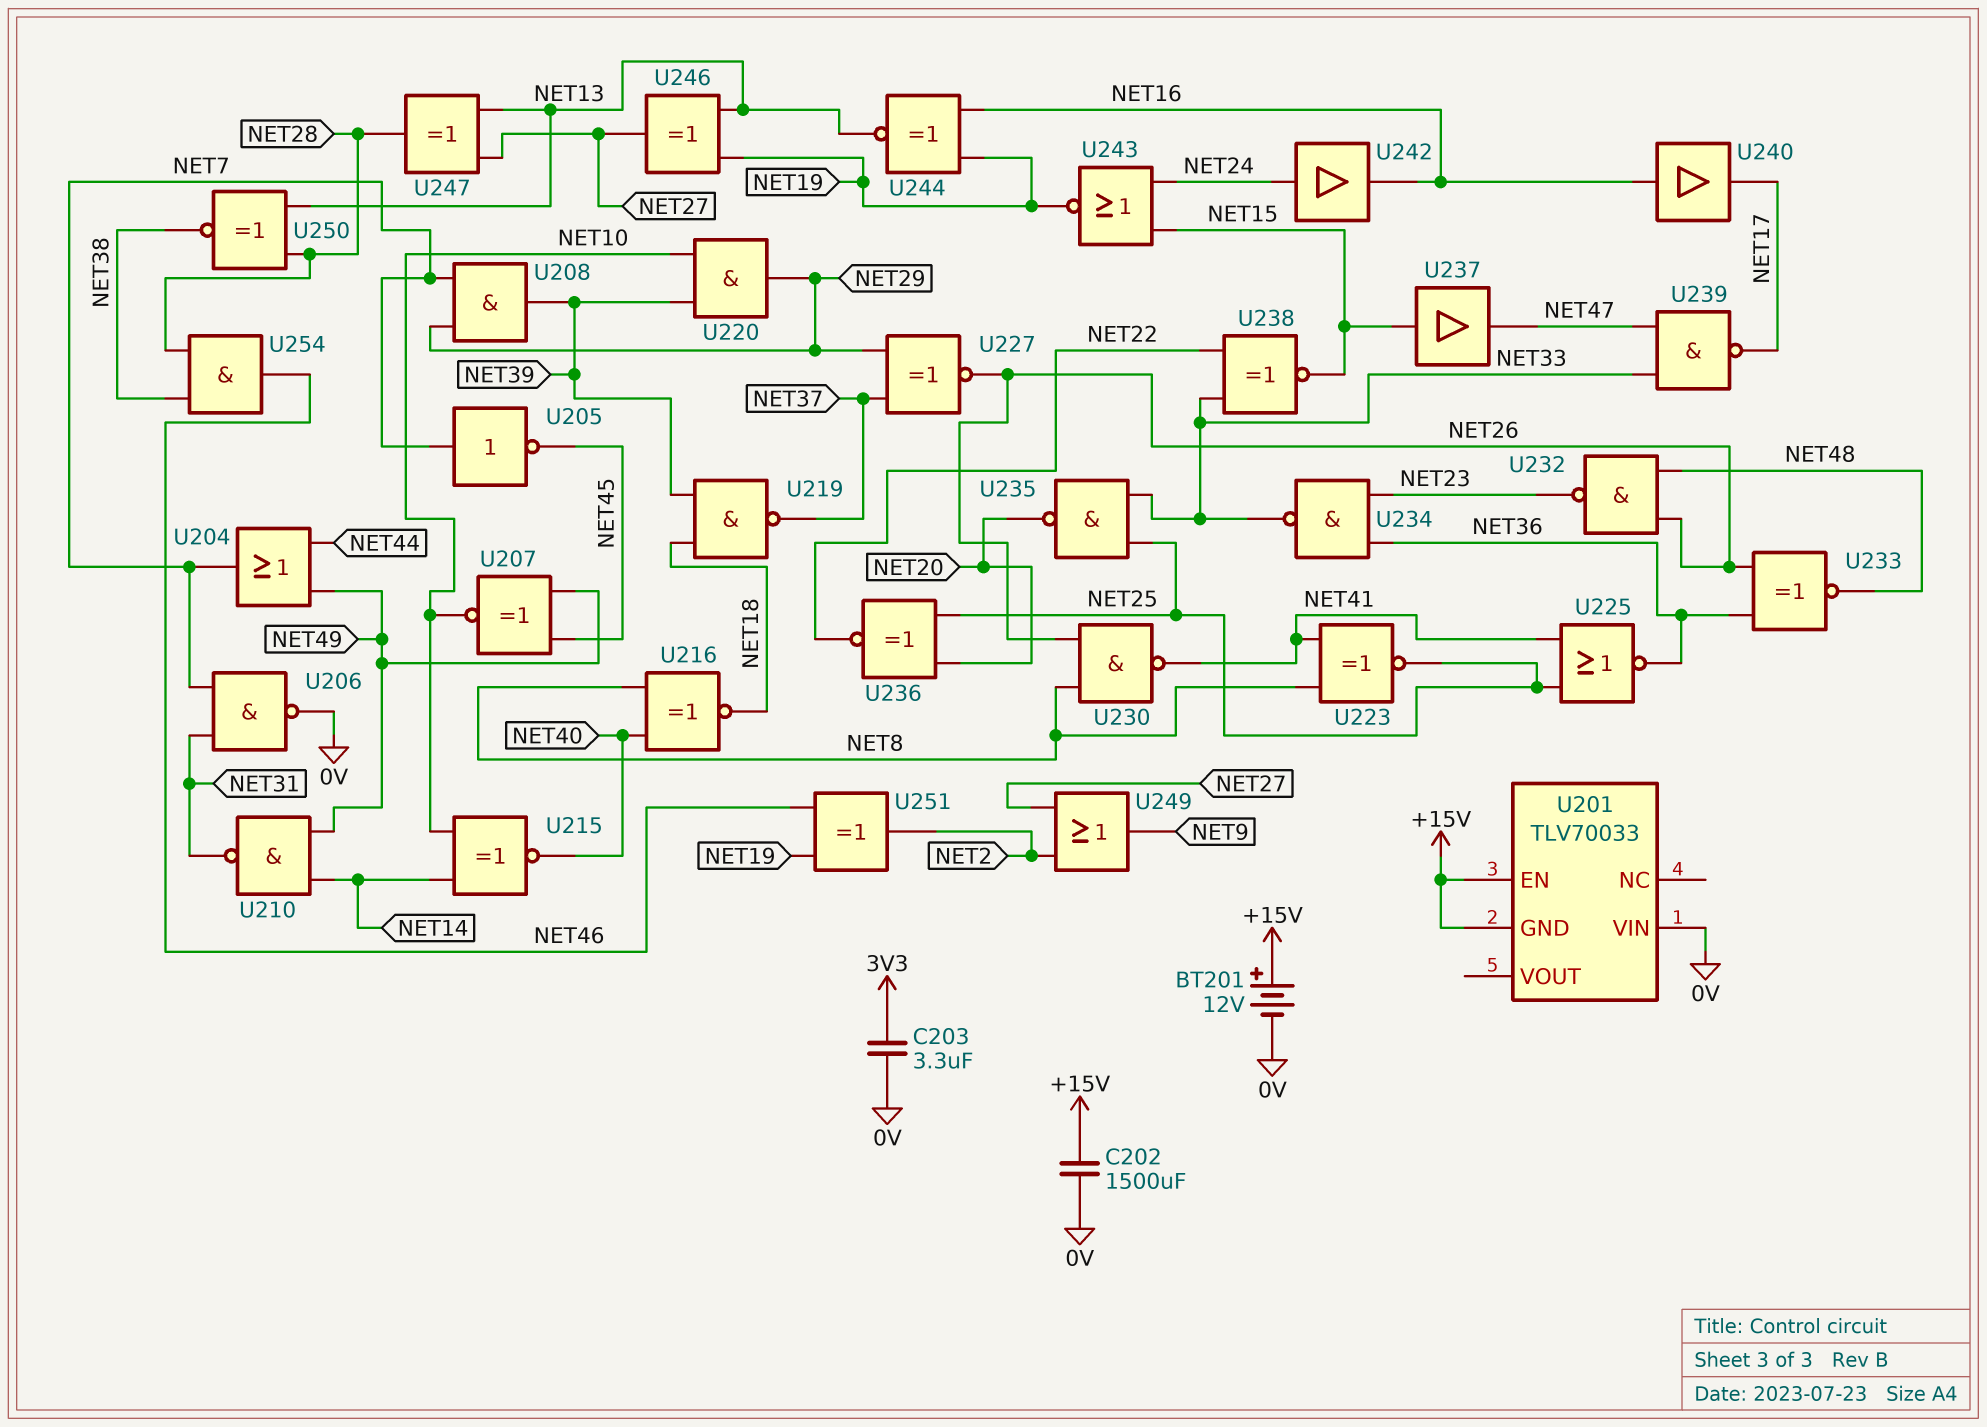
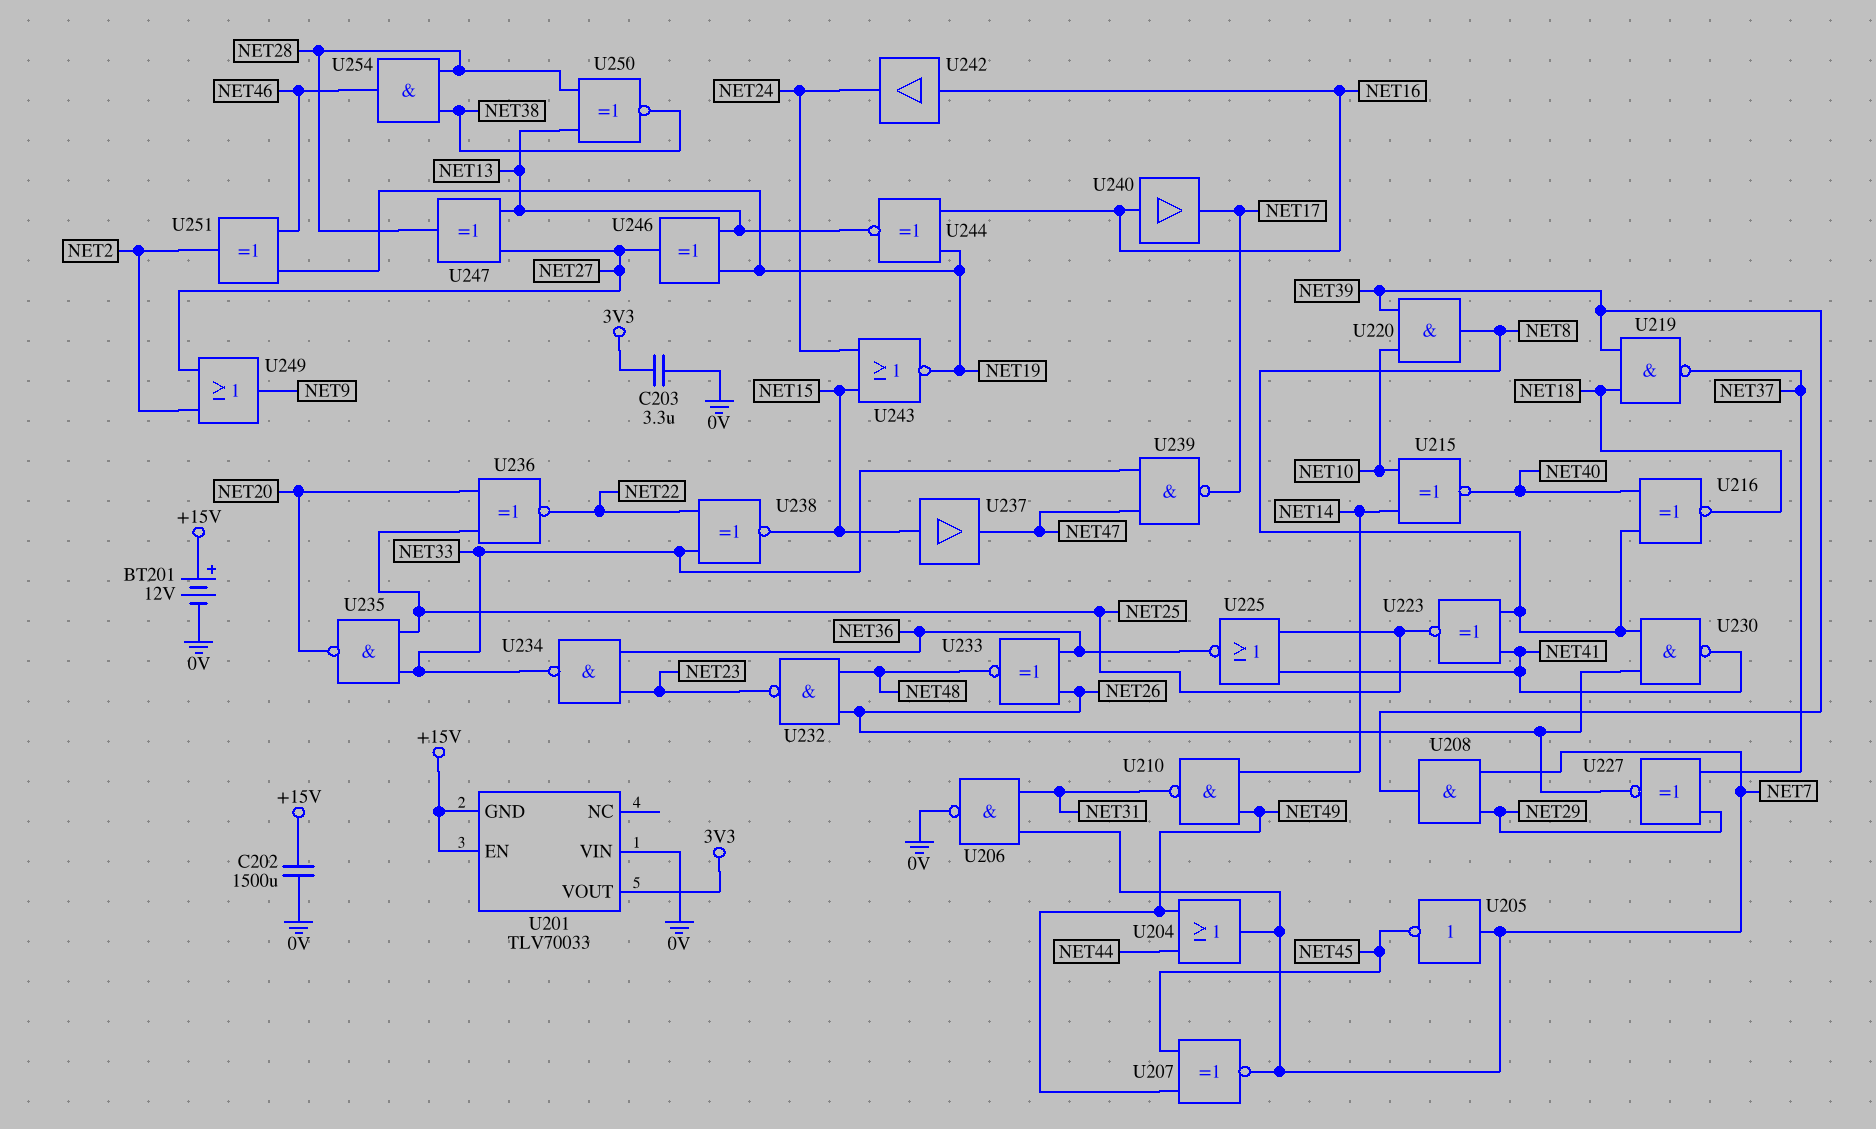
U201 pin VOUT: none -> 3V3
U207: XNOR (in NET45, in NET49, out NET10) -> XNOR (in NET45, in NET49, out NET7)
U220: AND (in NET10, in NET39, out NET29) -> AND (in NET10, in NET39, out NET8)
U242: buffer (in NET24, out NET16) -> buffer (in NET16, out NET24)

